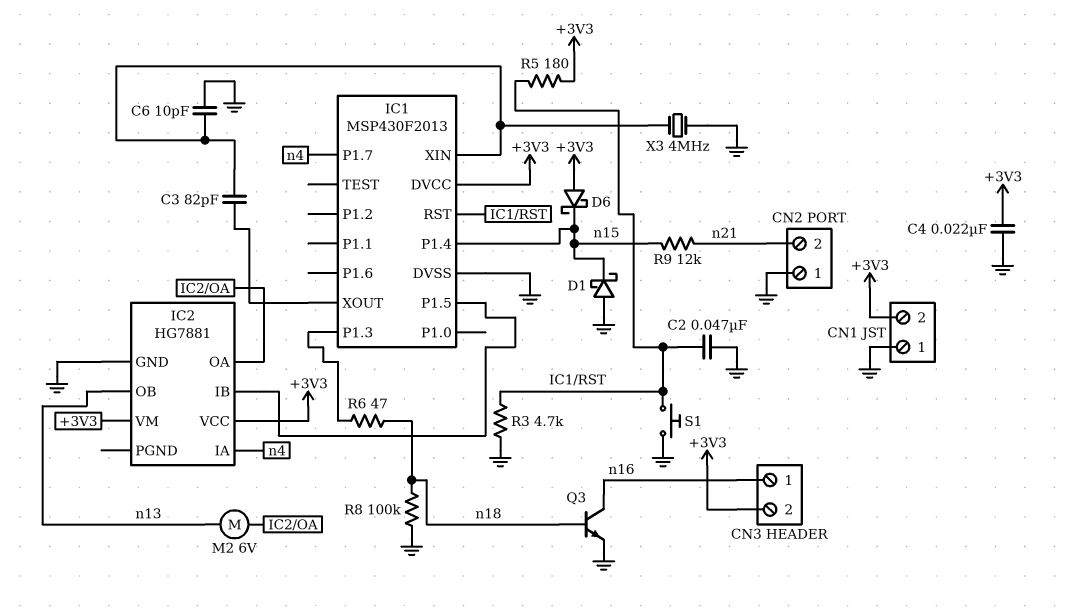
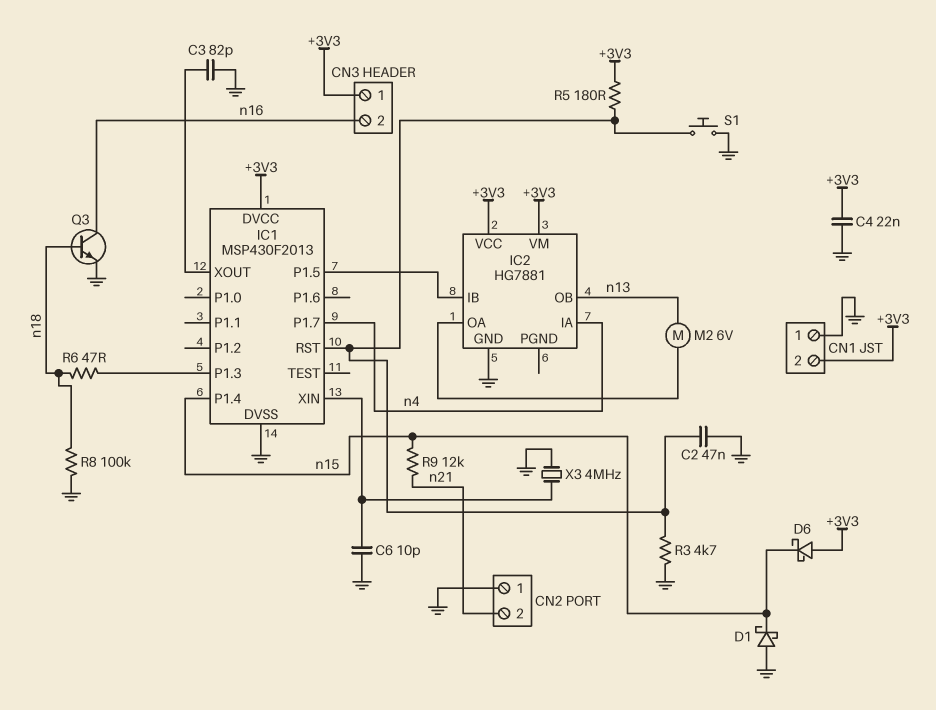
C3: 82pF (IC1/XIN, IC1/XOUT) -> 82pF (GND, IC1/XOUT)
CN3 pin 1: n16 -> +3V3
CN3 pin 2: +3V3 -> n16

